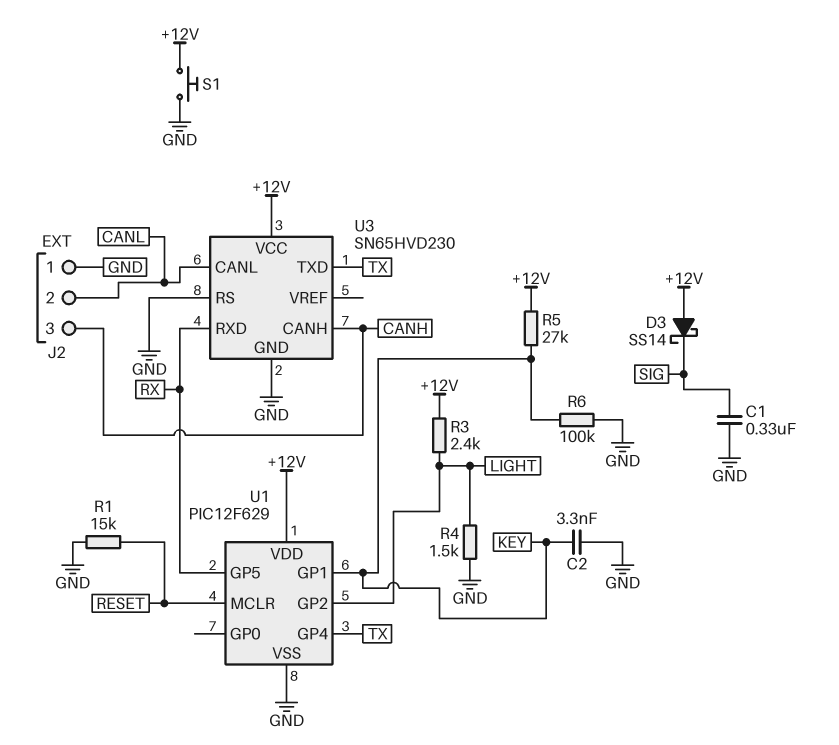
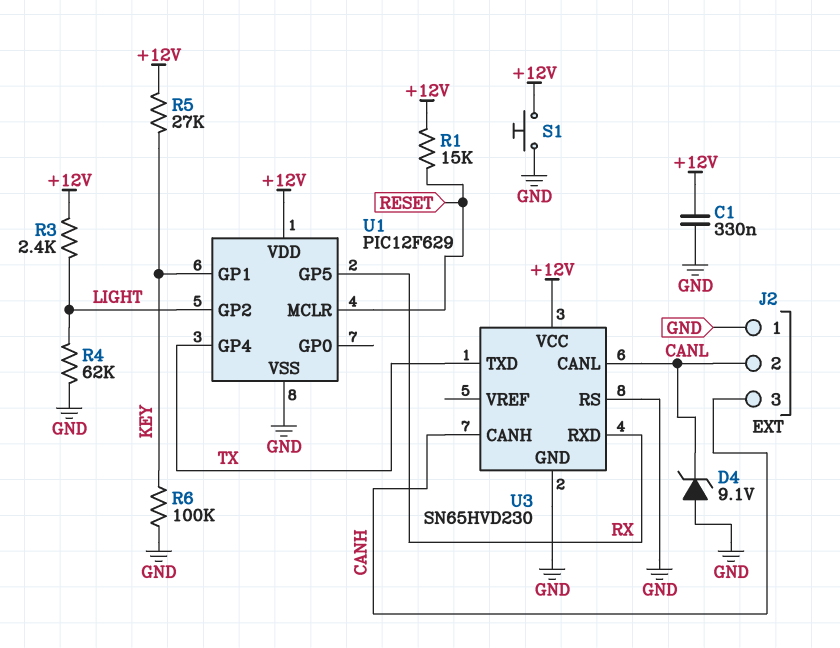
C1: 330nF (GND, SIG) -> 330nF (+12V, GND)
C2: 3.3nF (GND, KEY) -> none
D3: schottky SS14 (A +12V, K SIG) -> none
D4: none -> zener 9.1V (A GND, K CANL)
R1: 15k (GND, RESET) -> 15k (+12V, RESET)
R4: 1.5k (GND, LIGHT) -> 62k (GND, LIGHT)

